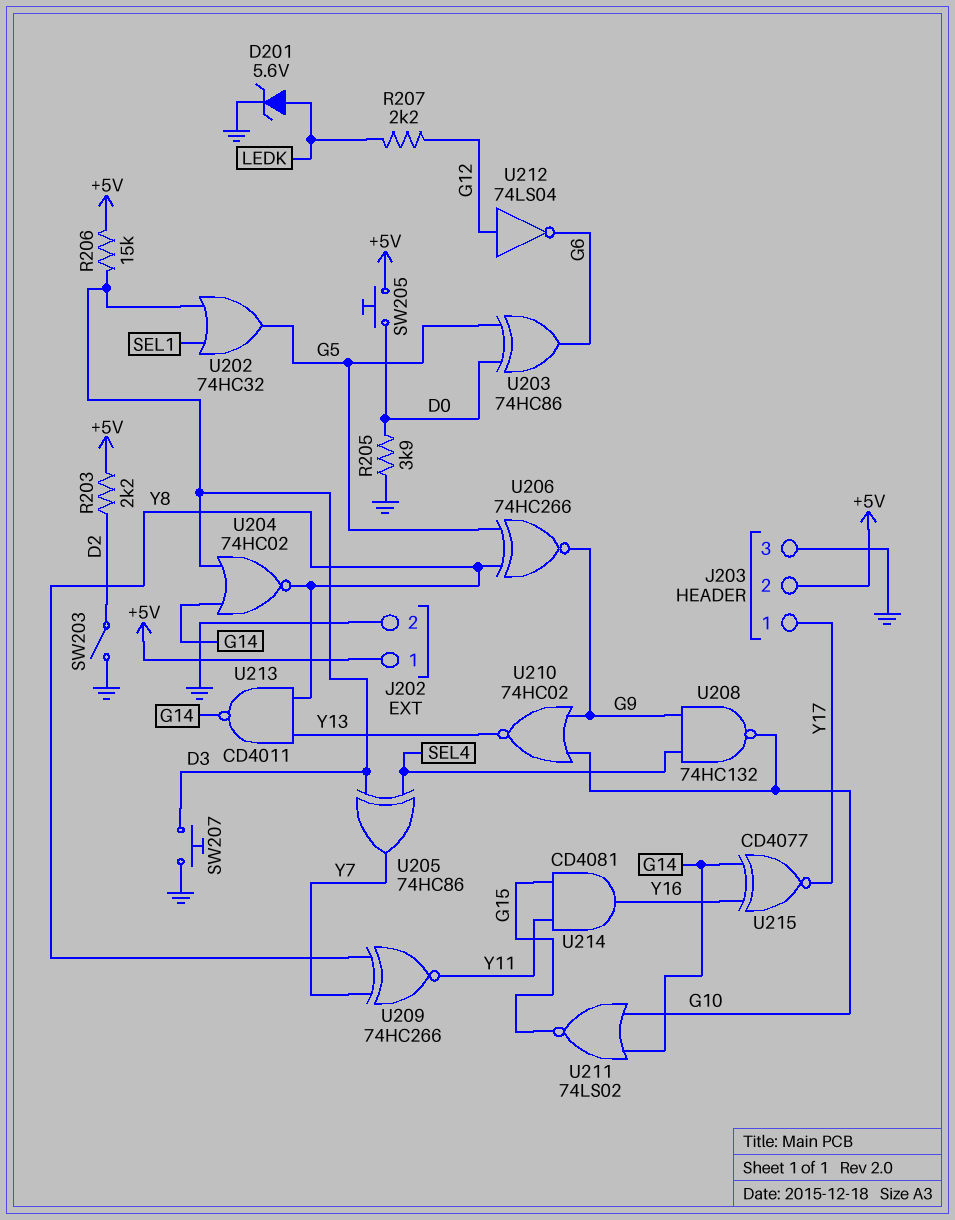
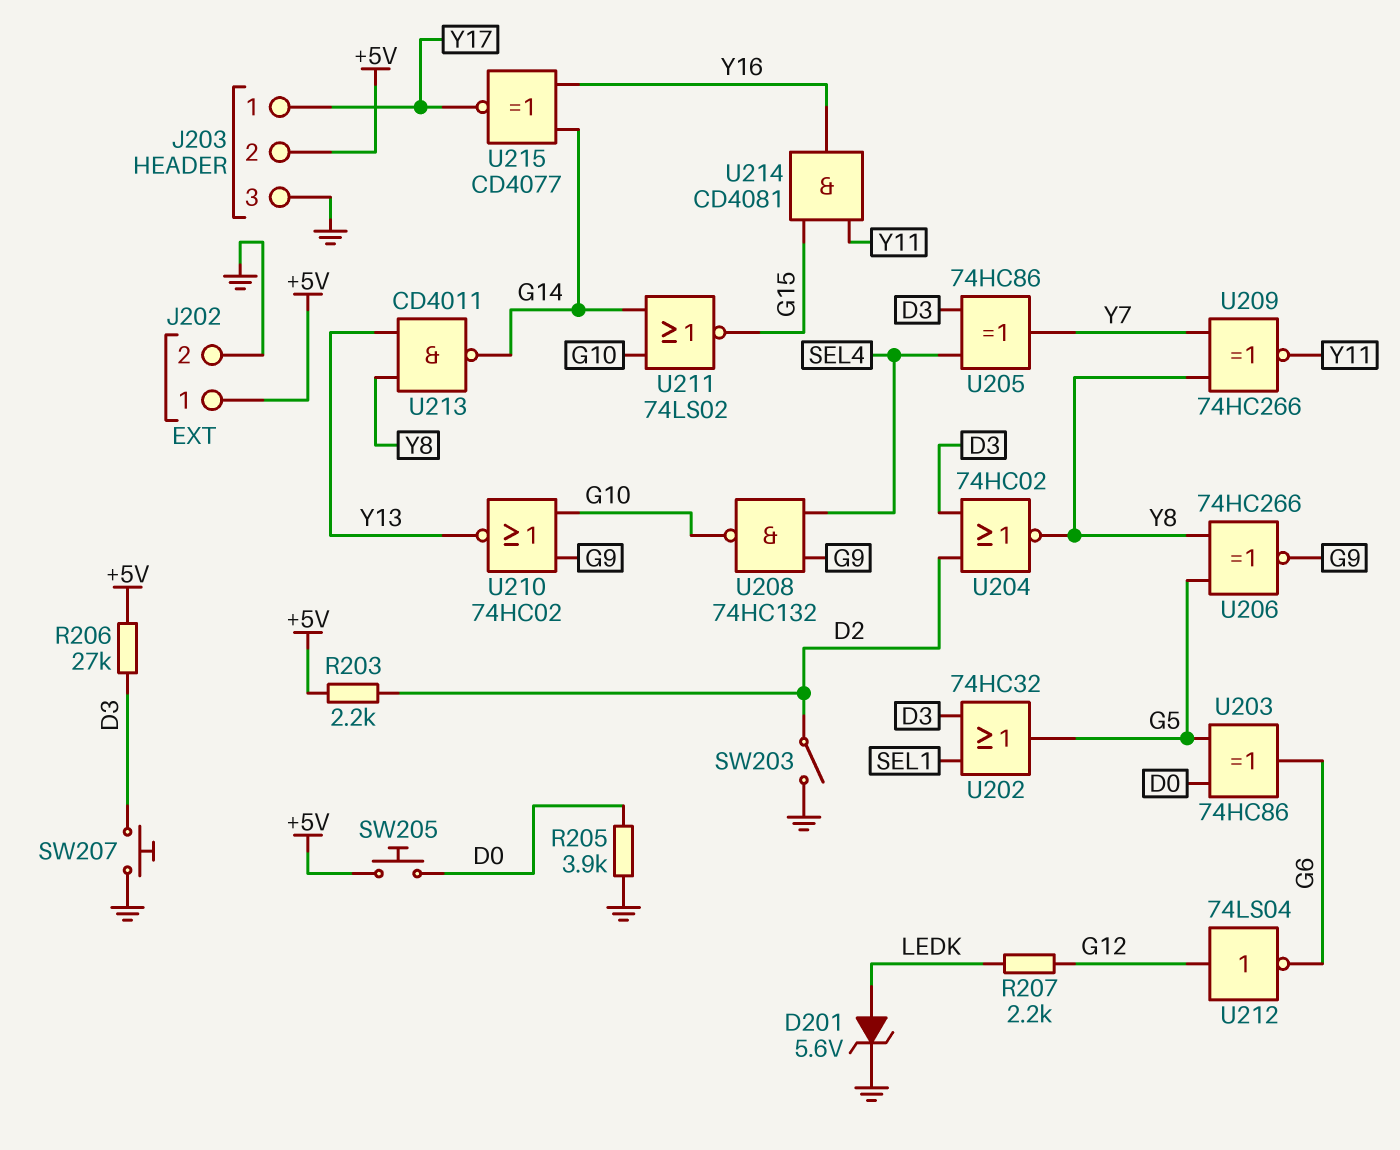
R206: 15k (+5V, D3) -> 27k (+5V, D3)
U204: NOR 74HC02 (in D3, in G14, out Y8) -> NOR 74HC02 (in D2, in D3, out Y8)

